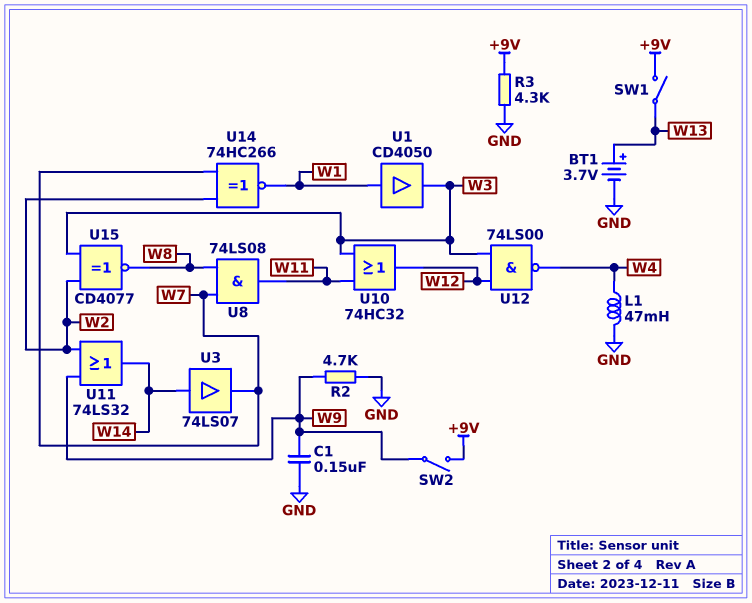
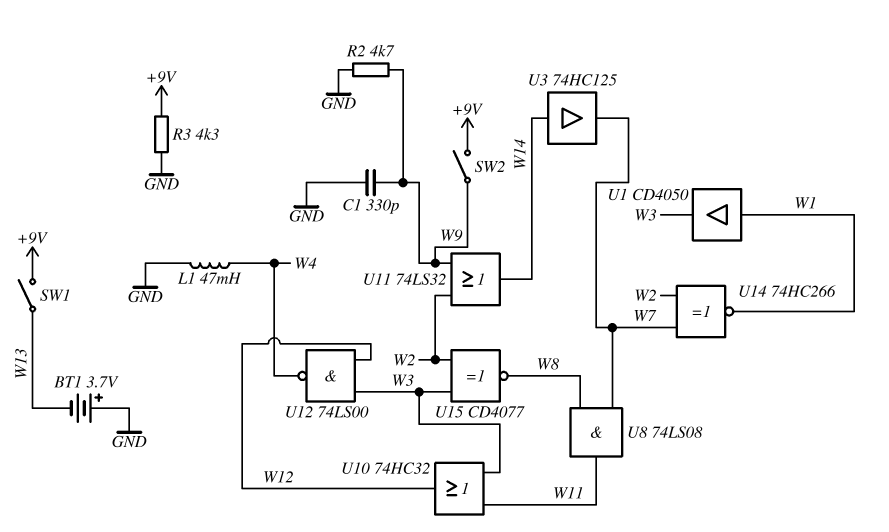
BT1: 3.7V (plus W13, minus GND) -> 3.7V (plus GND, minus W13)
C1: 150nF (GND, W9) -> 330pF (GND, W9)
U3: buffer 74LS07 (in W14, out W7) -> buffer 74HC125 (in W14, out W7)

